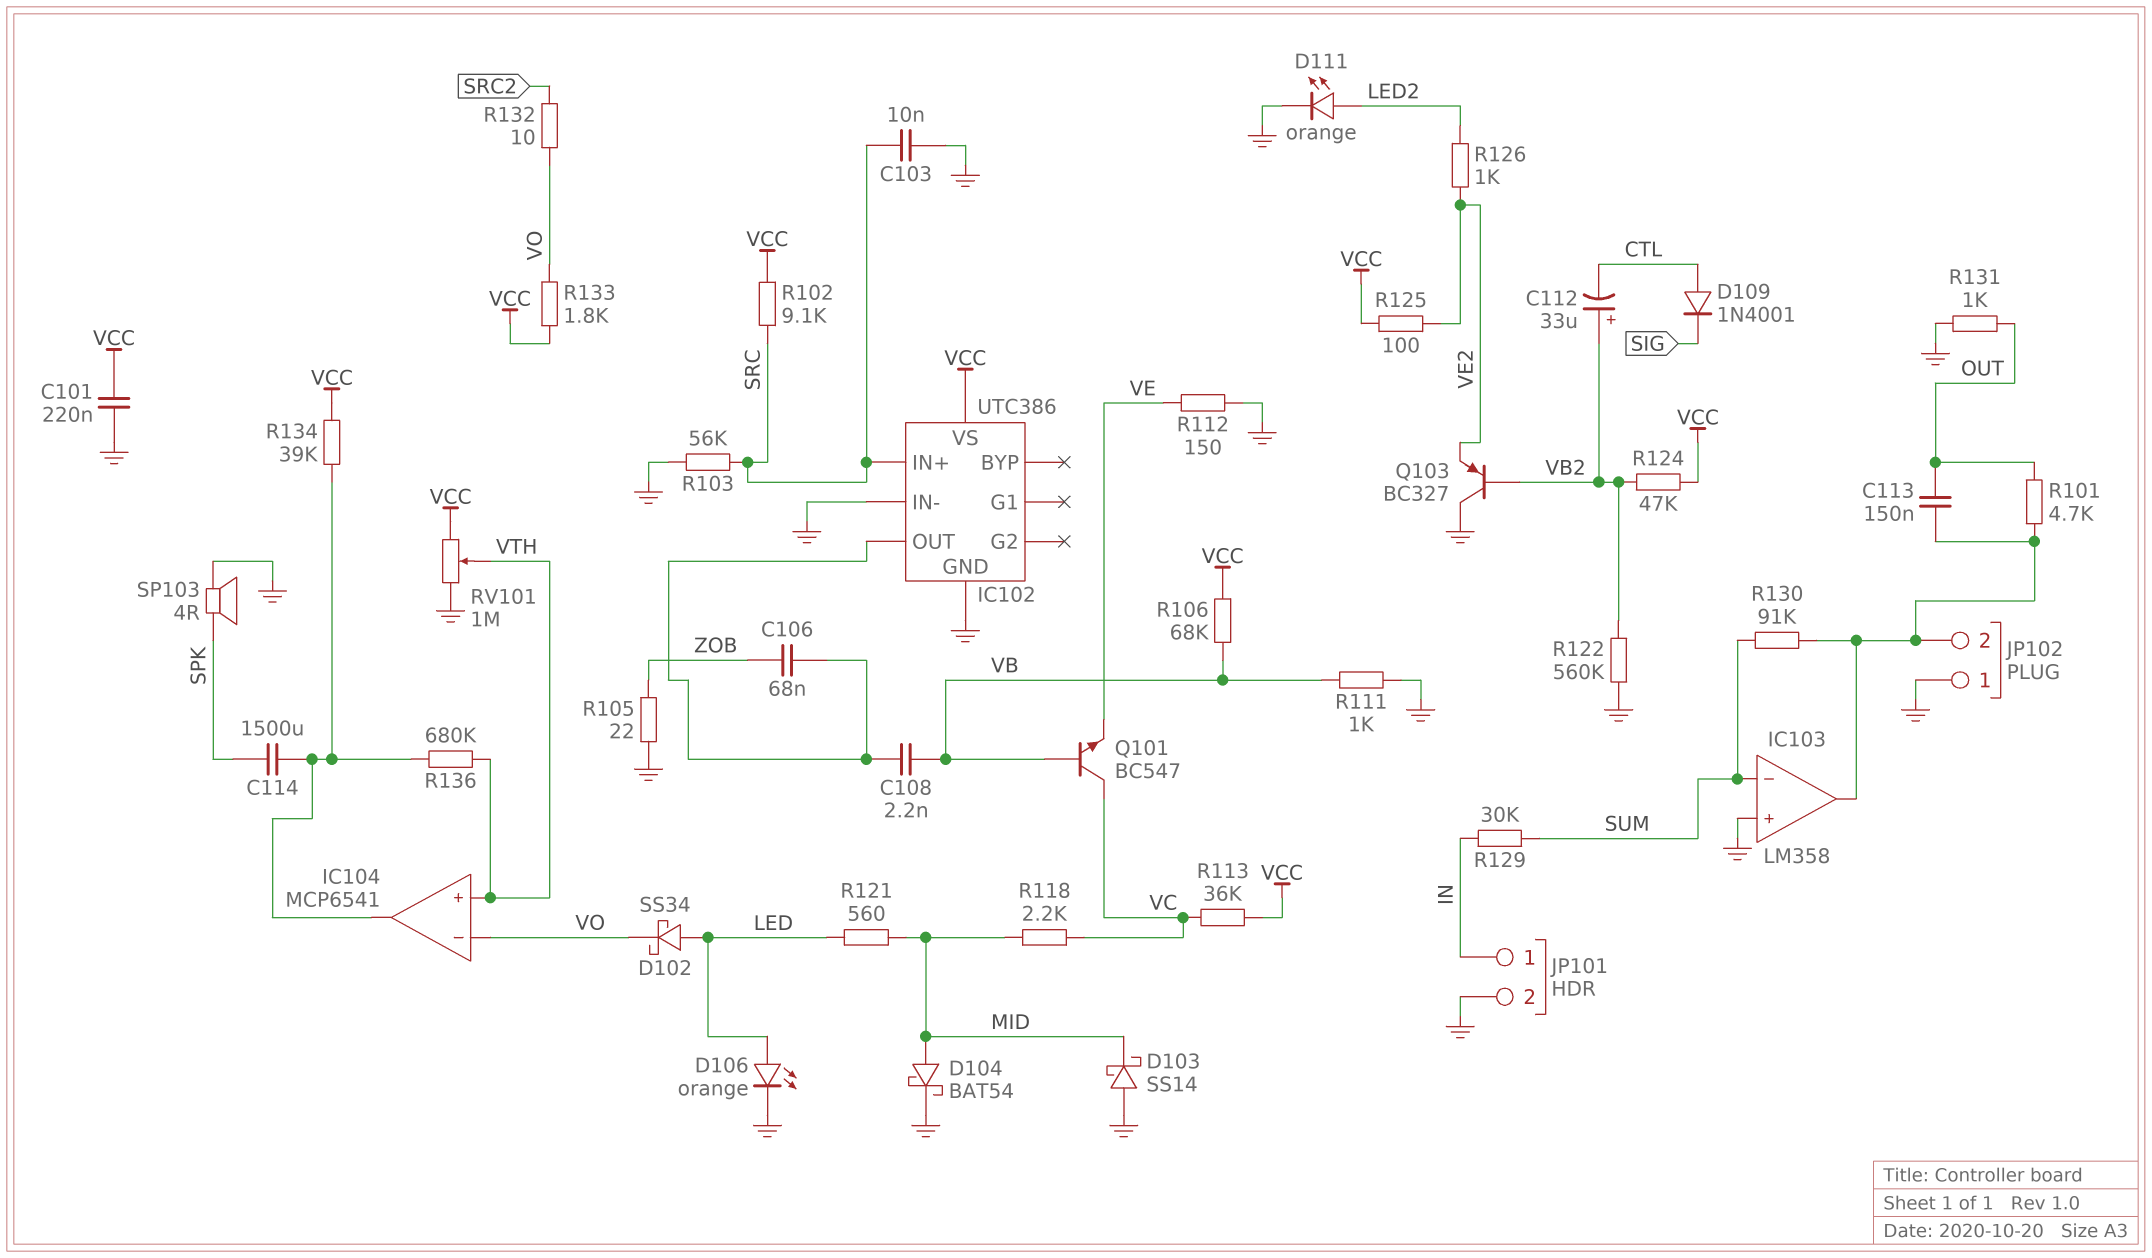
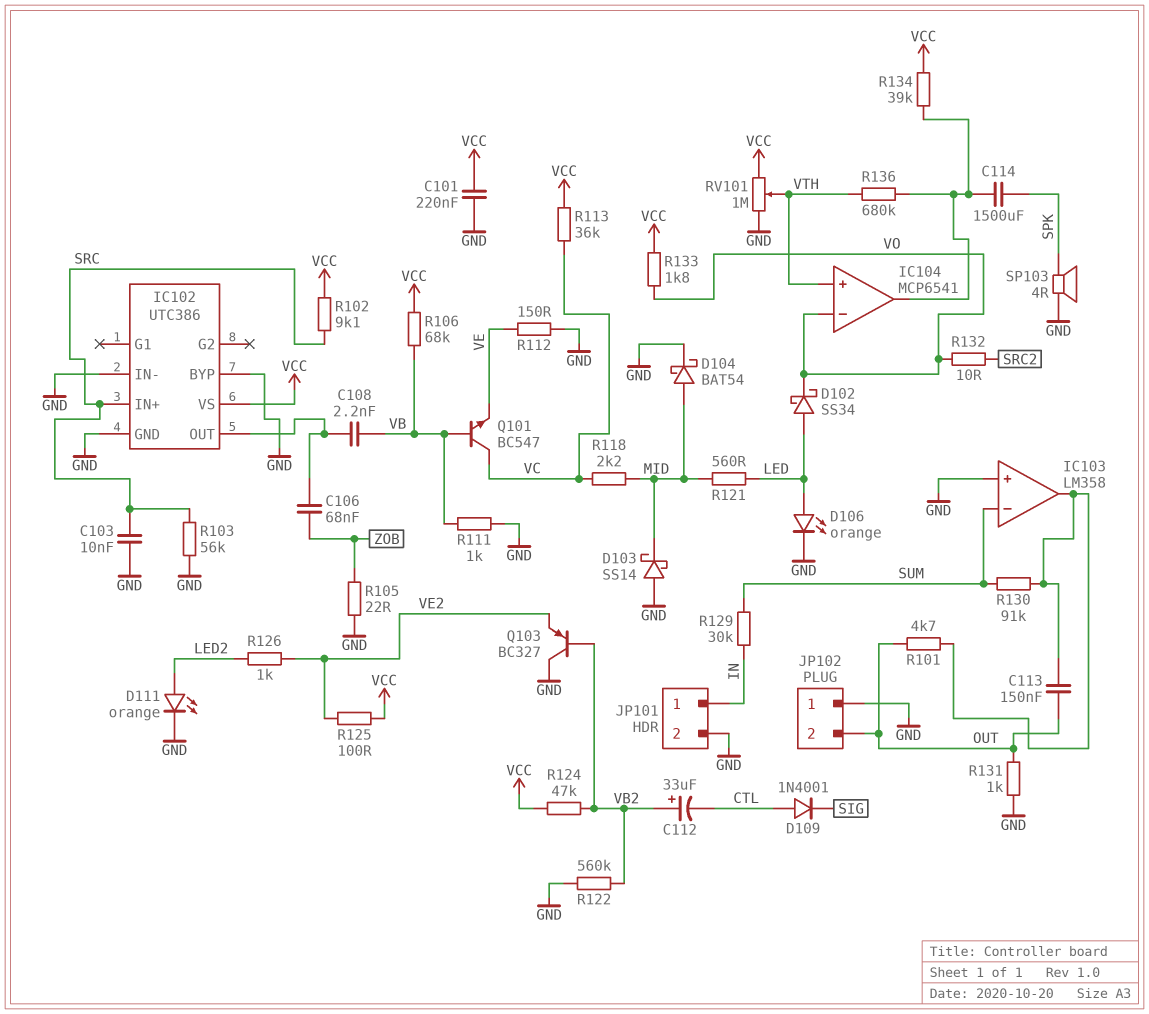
IC102 pin BYP: none -> GND
JP102 pin 2: IC103/out -> OUT

